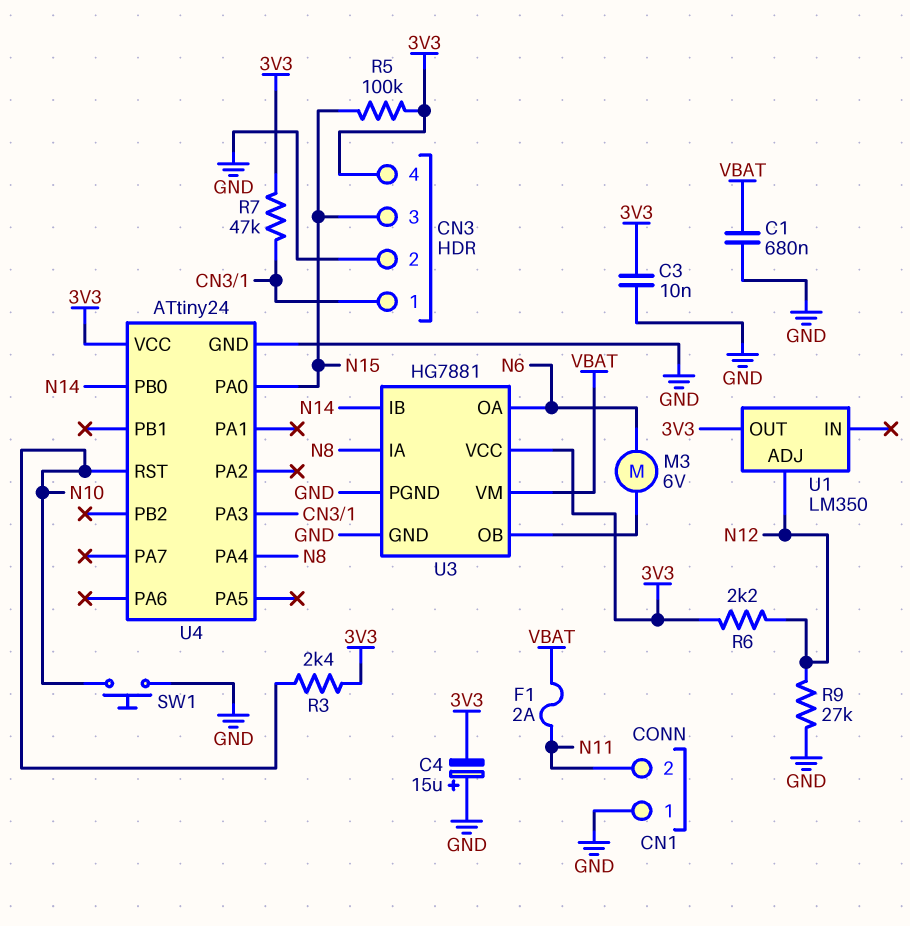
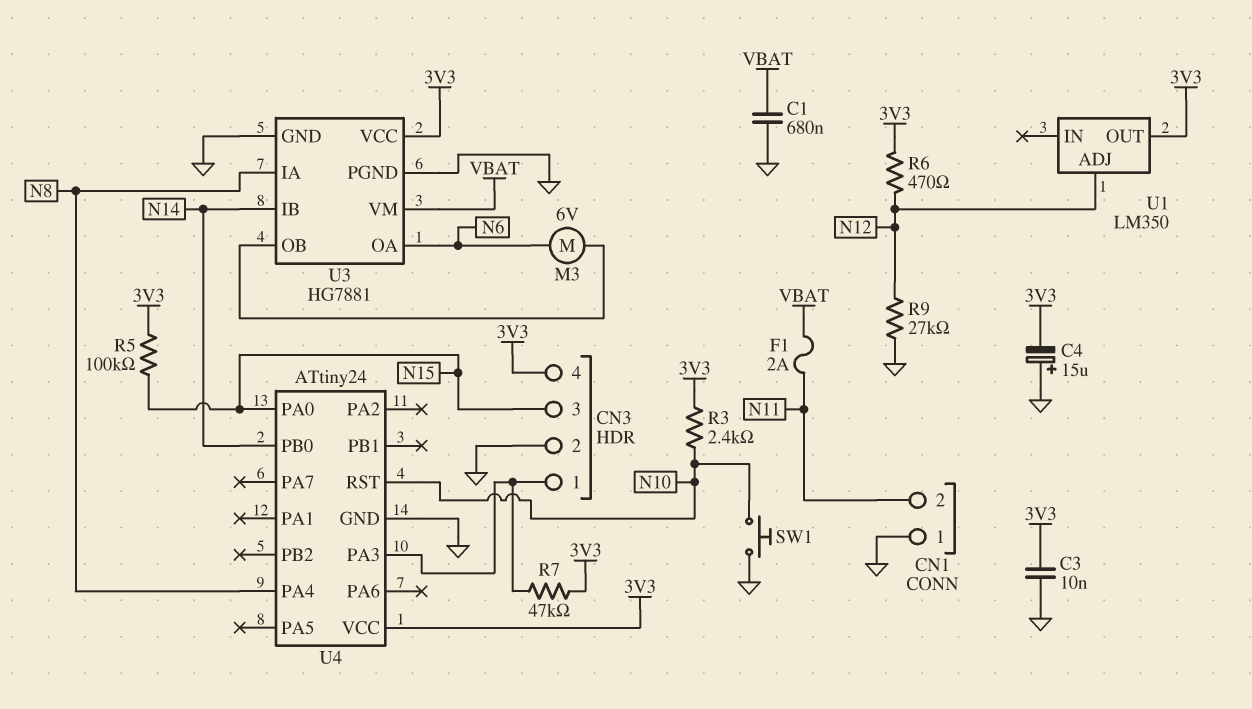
R6: 2.2k (3V3, N12) -> 470 (3V3, N12)

